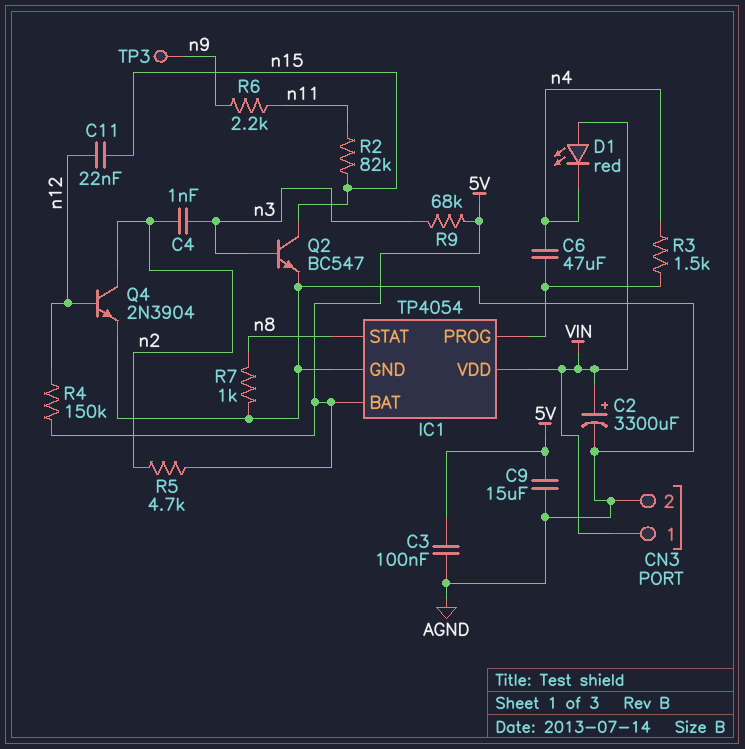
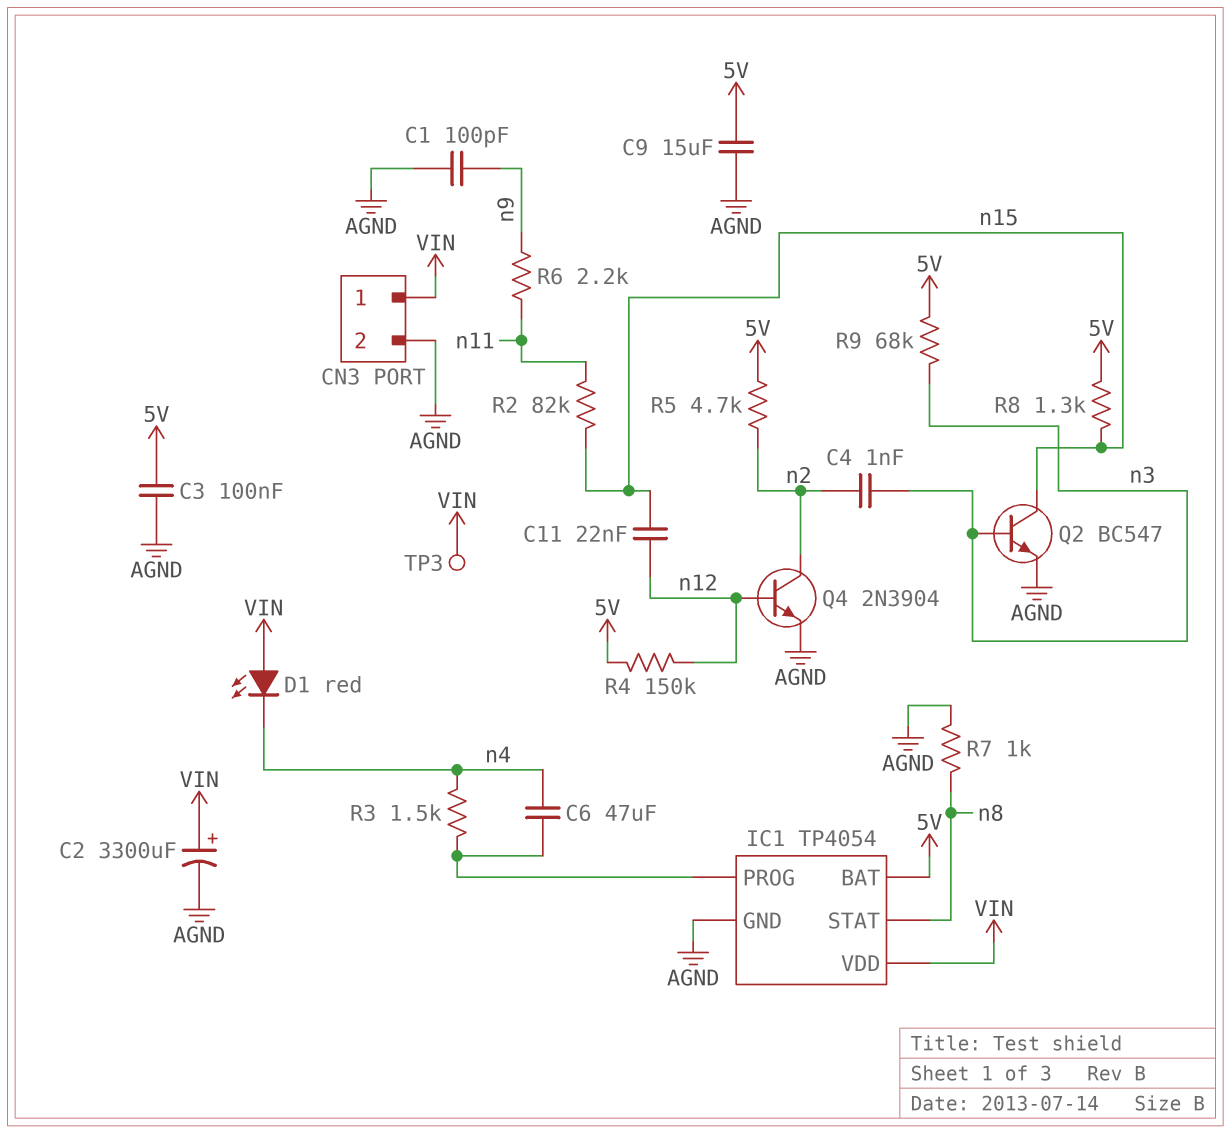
C1: none -> 100pF (AGND, n9)
R8: none -> 1.3k (5V, n15)
TP3: test point (n9) -> test point (VIN)

